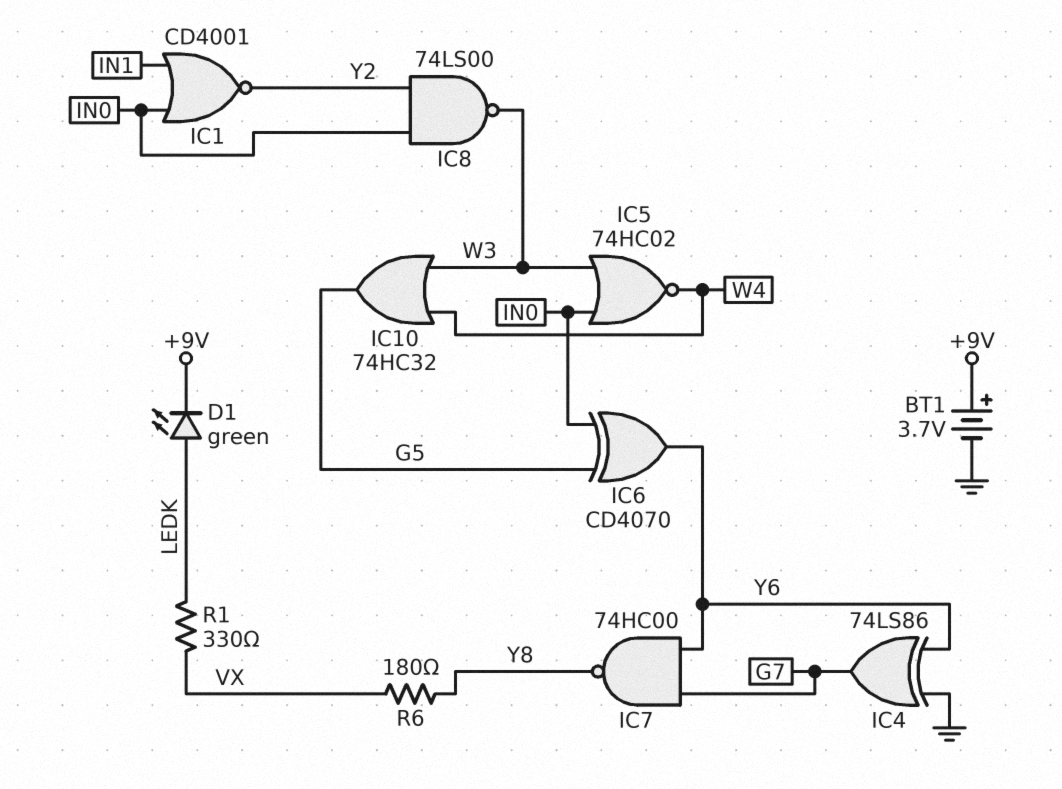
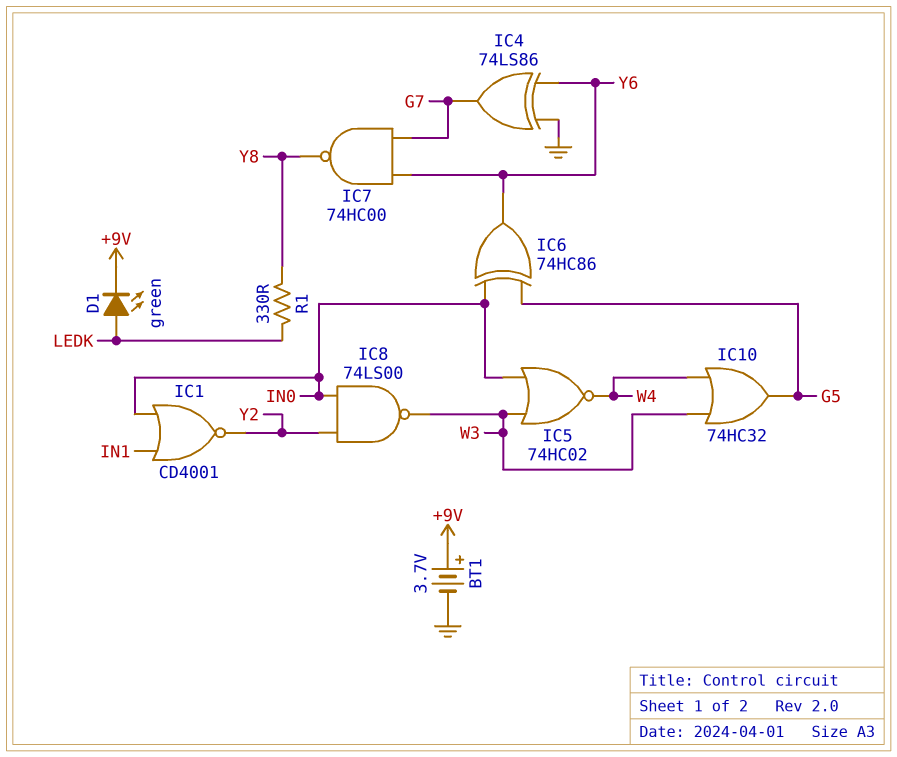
IC6: XOR CD4070 (in G5, in IN0, out Y6) -> XOR 74HC86 (in G5, in IN0, out Y6)
R1: 330 (LEDK, VX) -> 330 (LEDK, Y8)
R6: 180 (VX, Y8) -> none

